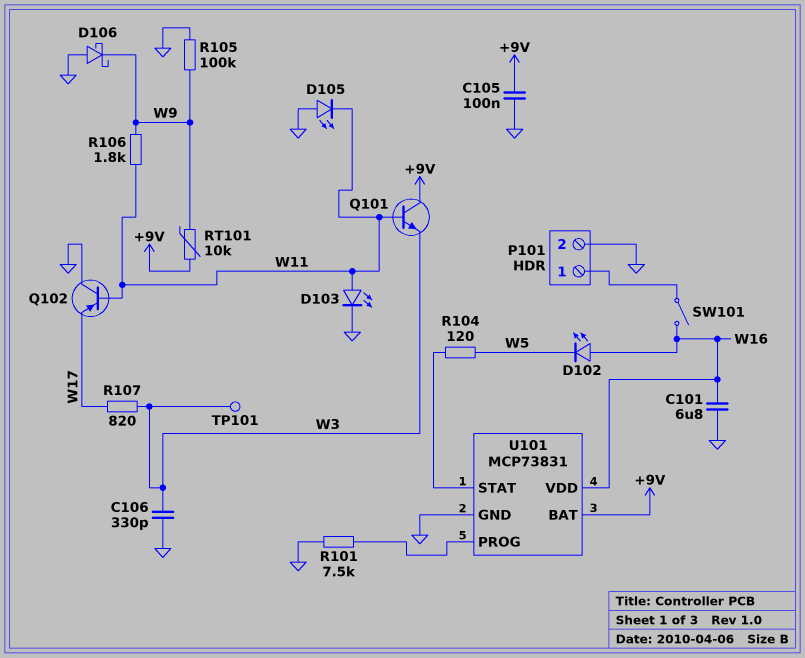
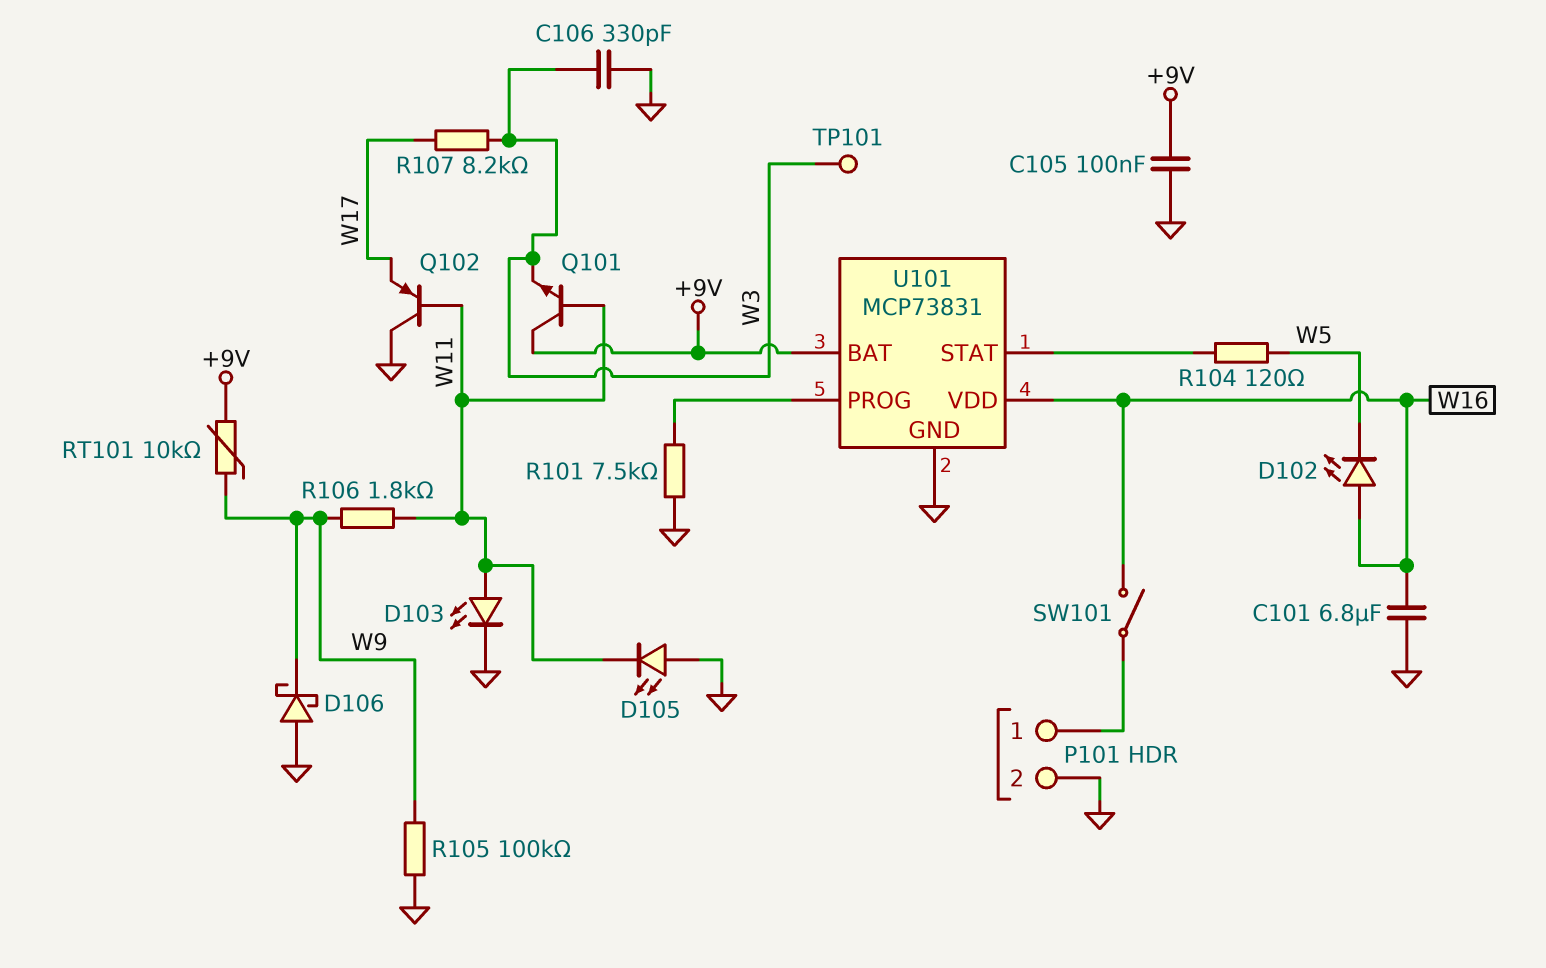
R107: 820 (W3, W17) -> 8.2k (W3, W17)

